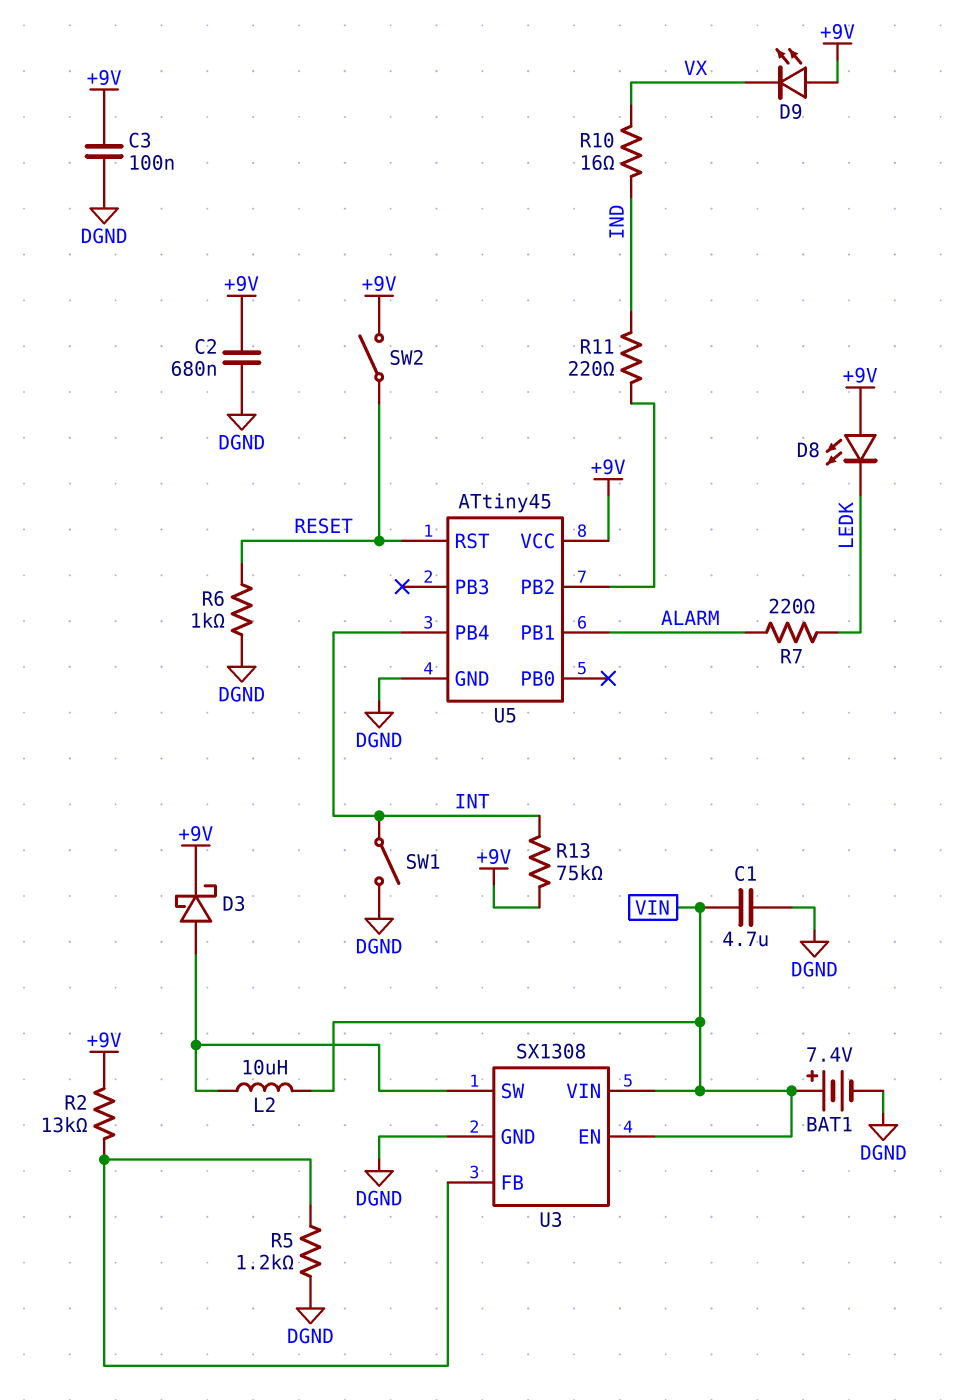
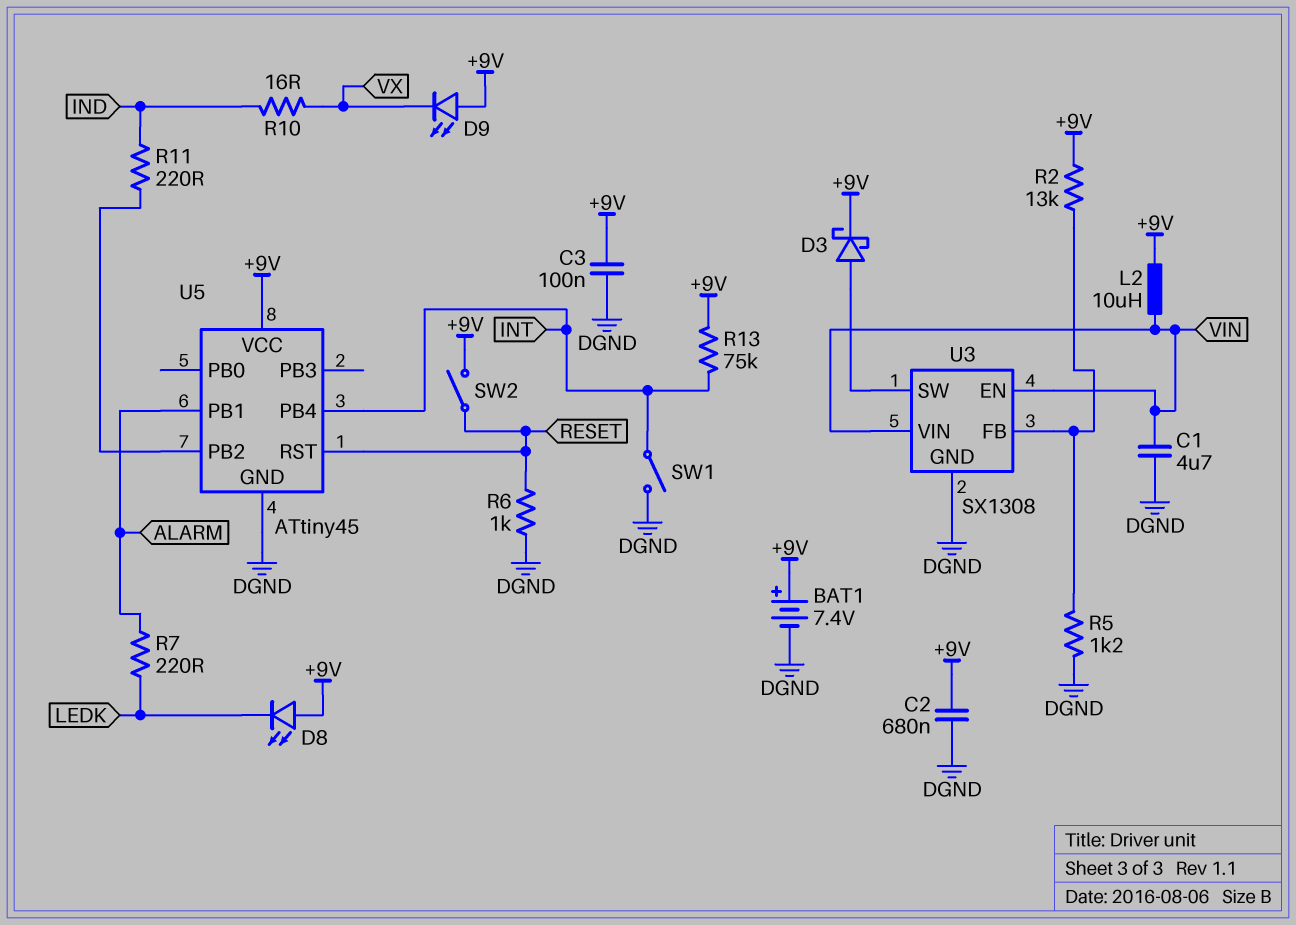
BAT1: 7.4V (plus VIN, minus DGND) -> 7.4V (plus +9V, minus DGND)
L2: 10uH (U3/SW, VIN) -> 10uH (+9V, VIN)

